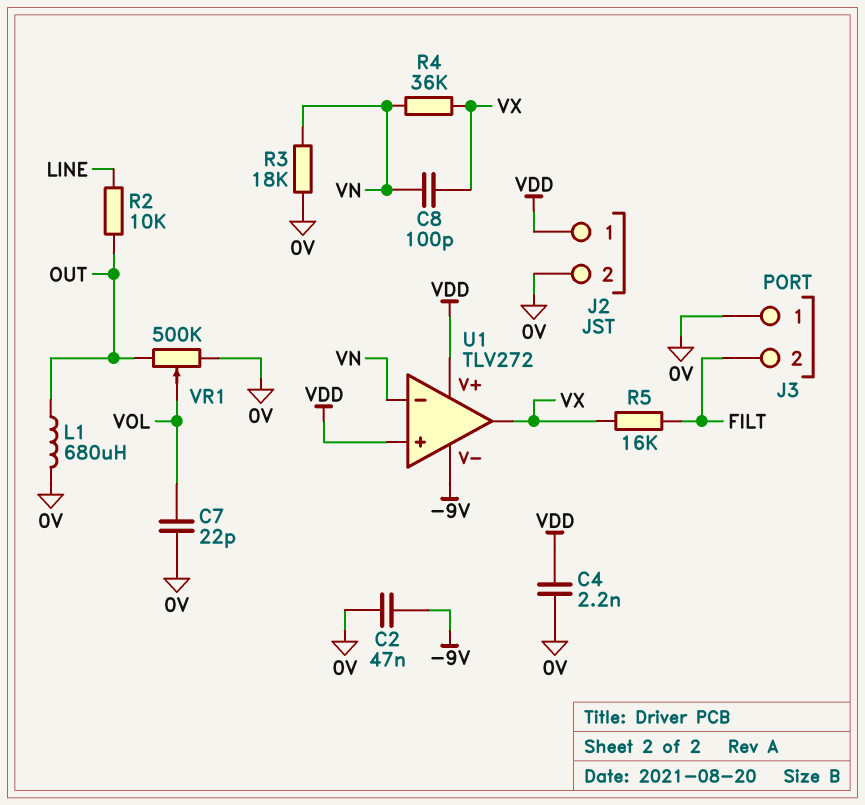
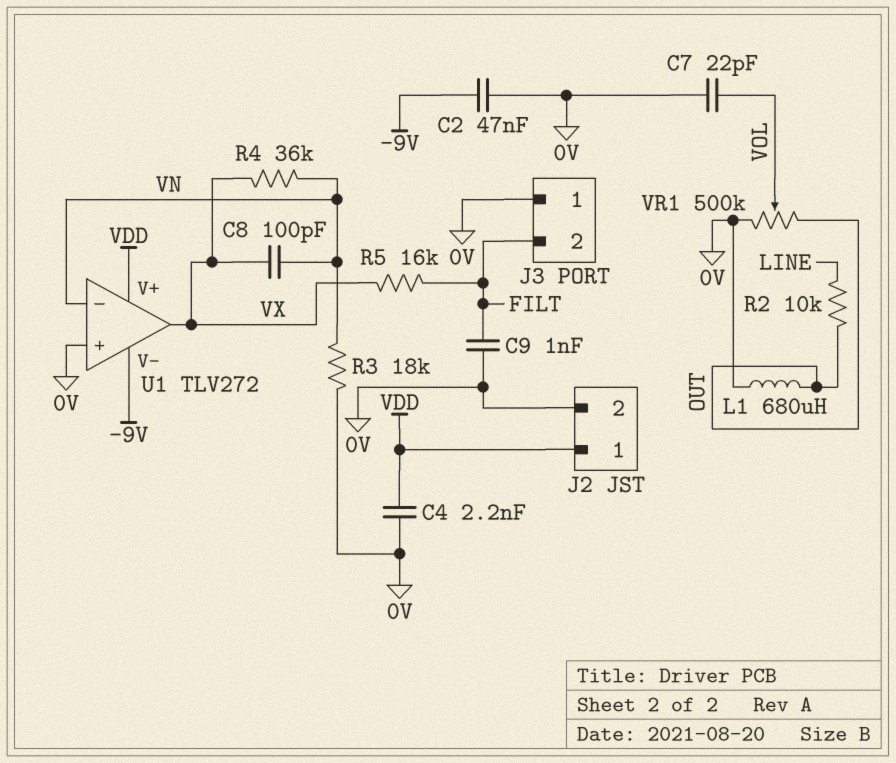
C9: none -> 1nF (0V, FILT)
U1 pin in+: VDD -> 0V

